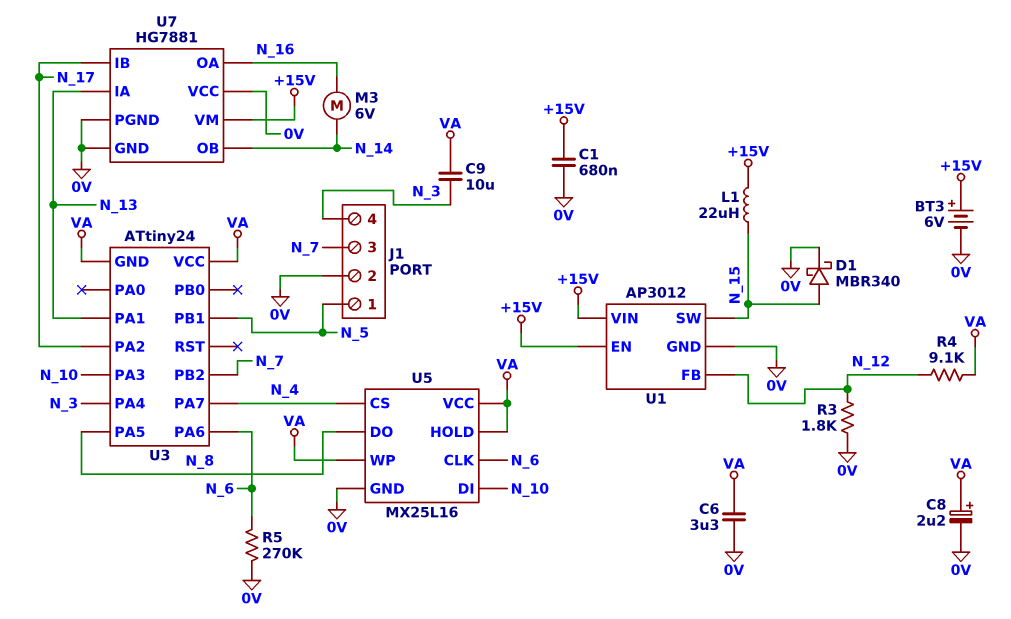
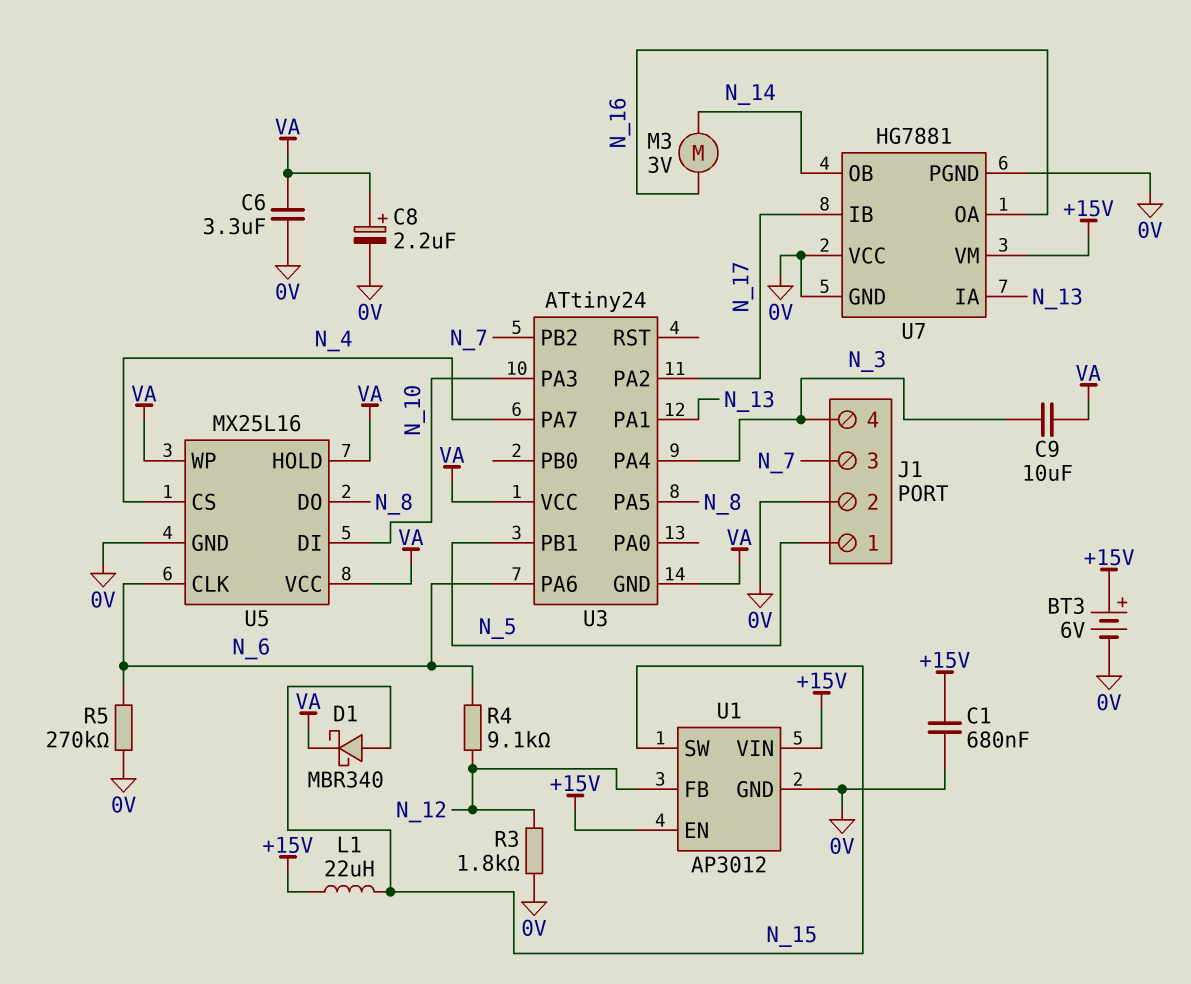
D1: schottky MBR340 (A N_15, K 0V) -> schottky MBR340 (A N_15, K VA)
M3: motor 6V (N_14, N_16) -> motor 3V (N_14, N_16)
R4: 9.1k (N_12, VA) -> 9.1k (N_6, N_12)

